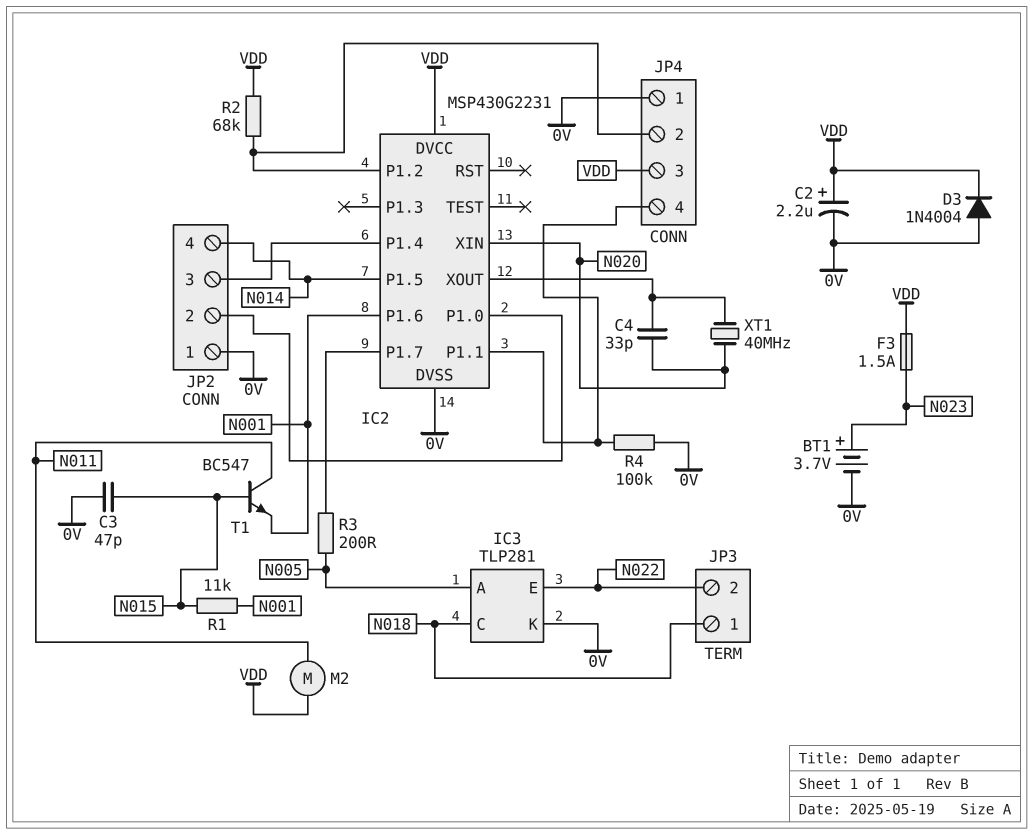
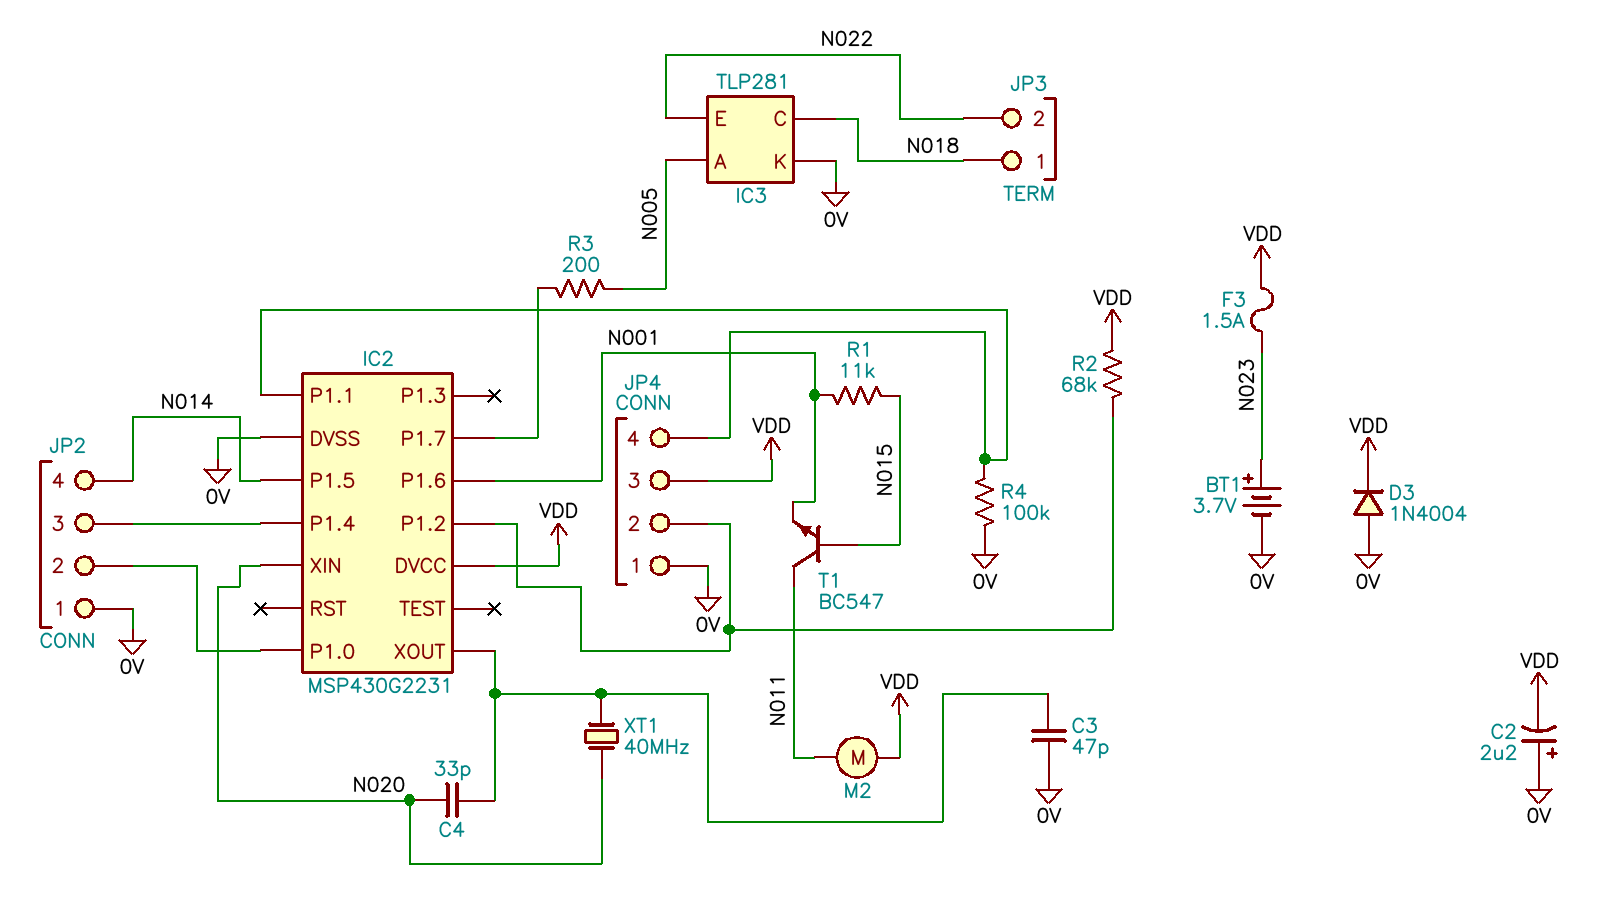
C2: 2.2uF (plus VDD, minus 0V) -> 2.2uF (plus 0V, minus VDD)
C3: 47pF (0V, N015) -> 47pF (0V, IC2/XOUT)

